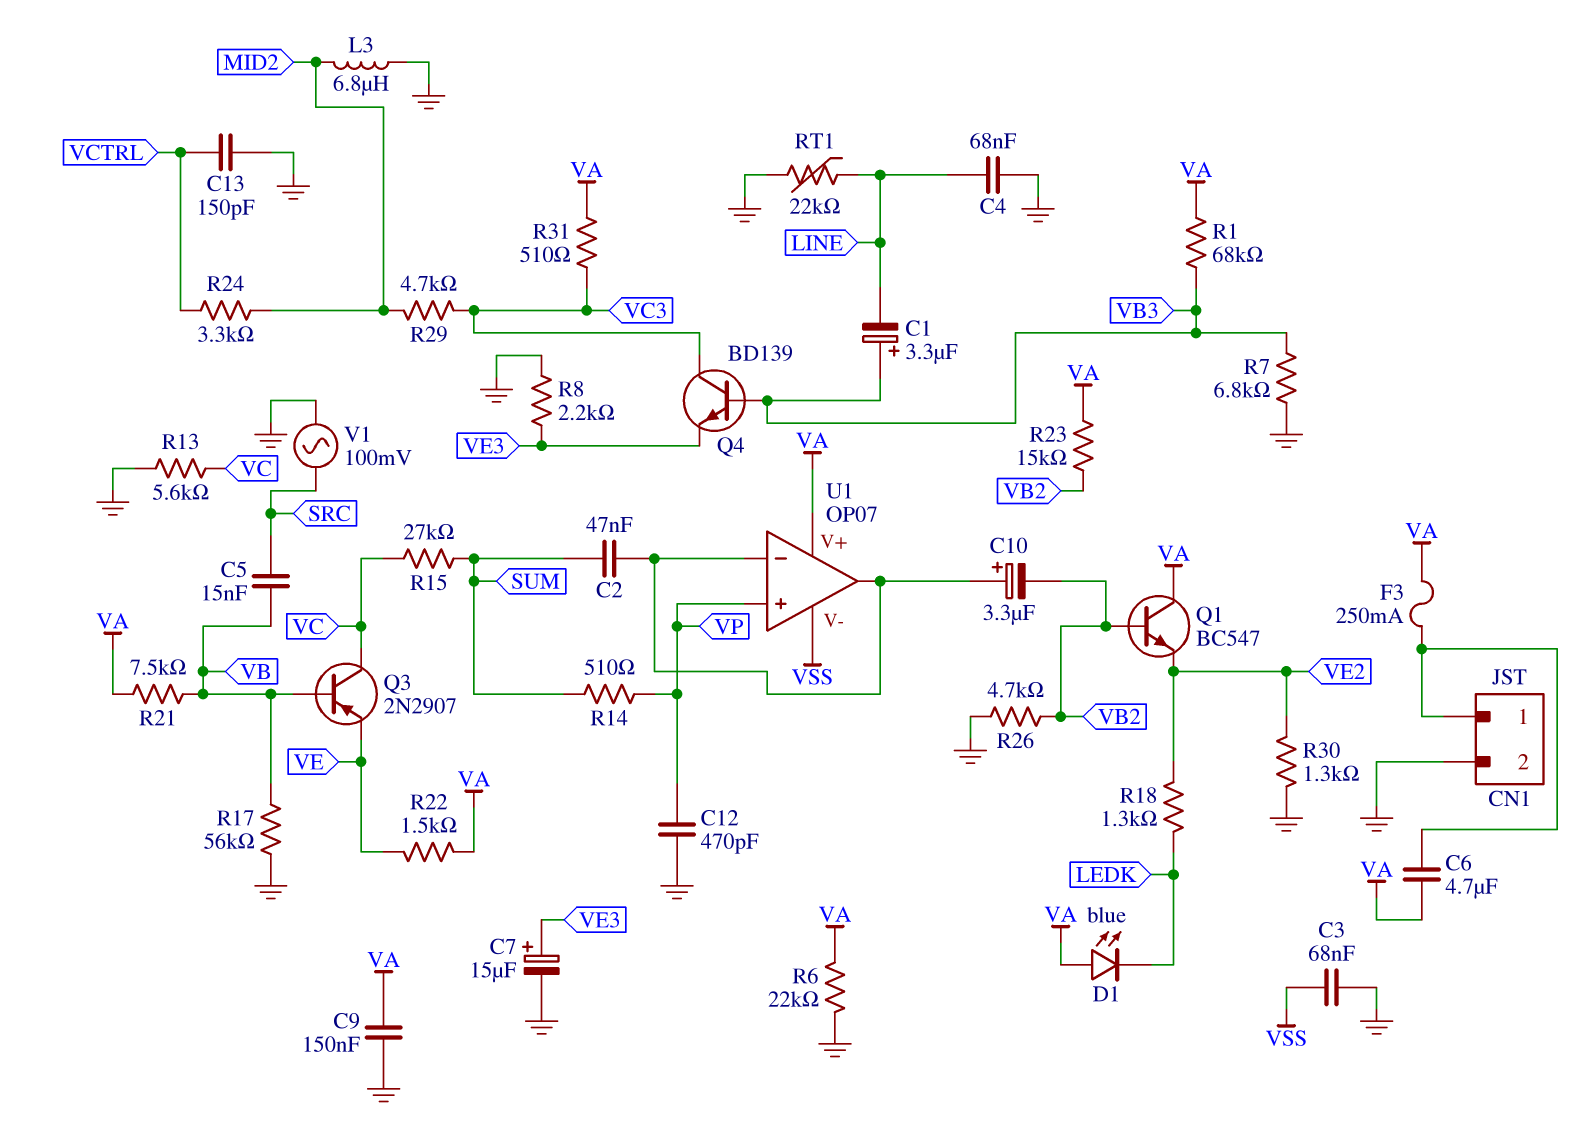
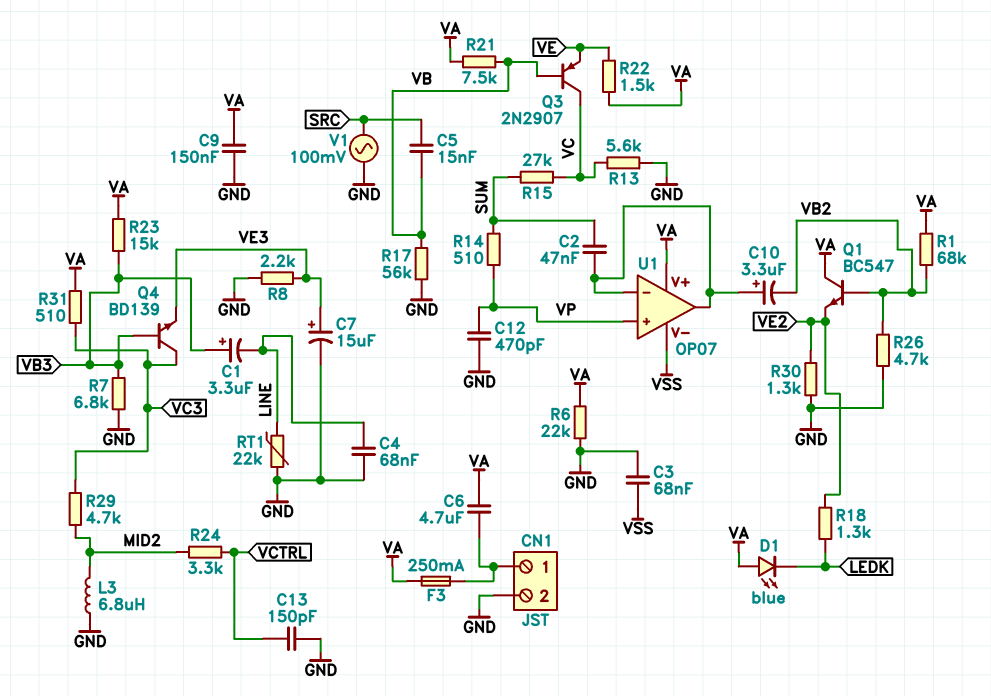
R1: 68k (VA, VB3) -> 68k (VA, VB2)
R23: 15k (VA, VB2) -> 15k (VA, VB3)

